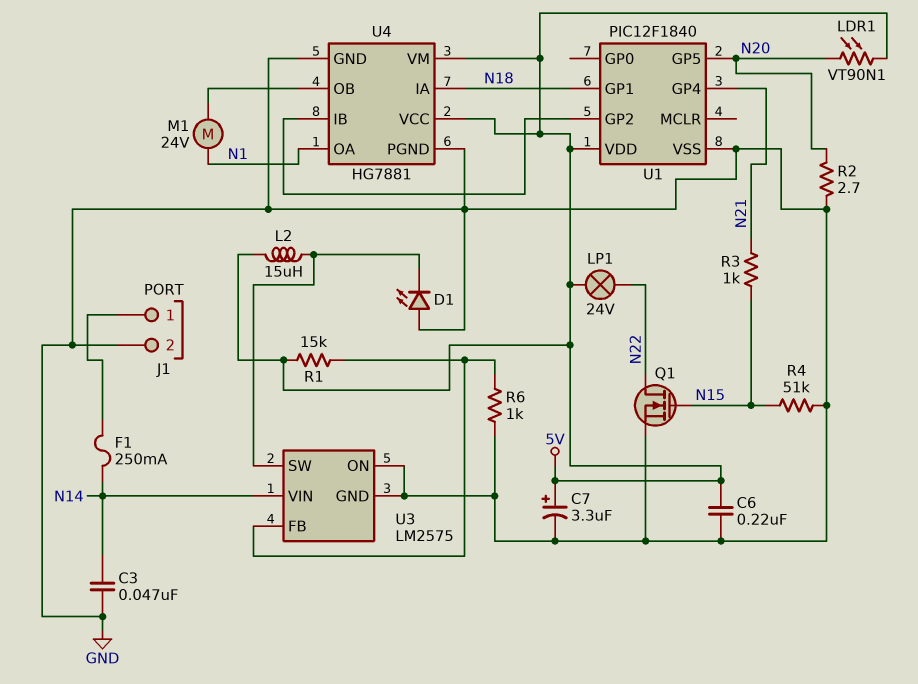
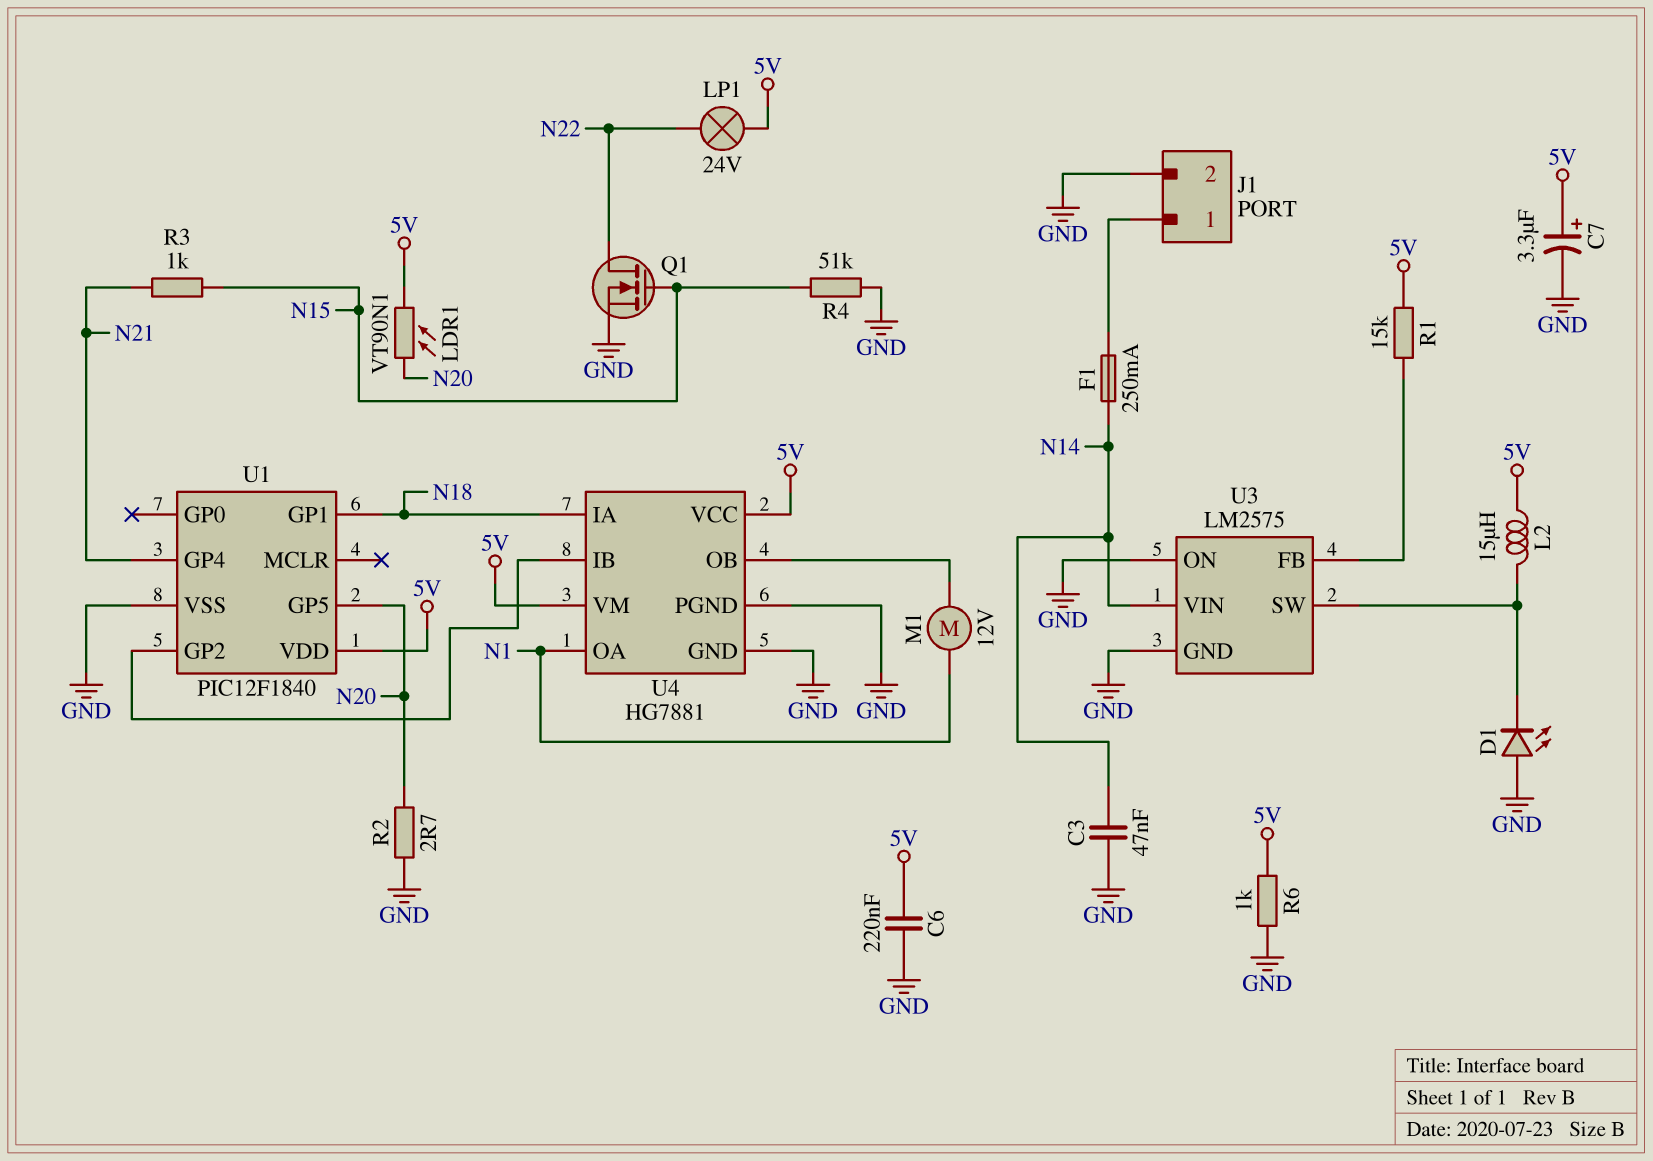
M1: motor 24V (N1, U4/OB) -> motor 12V (N1, U4/OB)
R6: 1k (GND, U3/FB) -> 1k (5V, GND)

